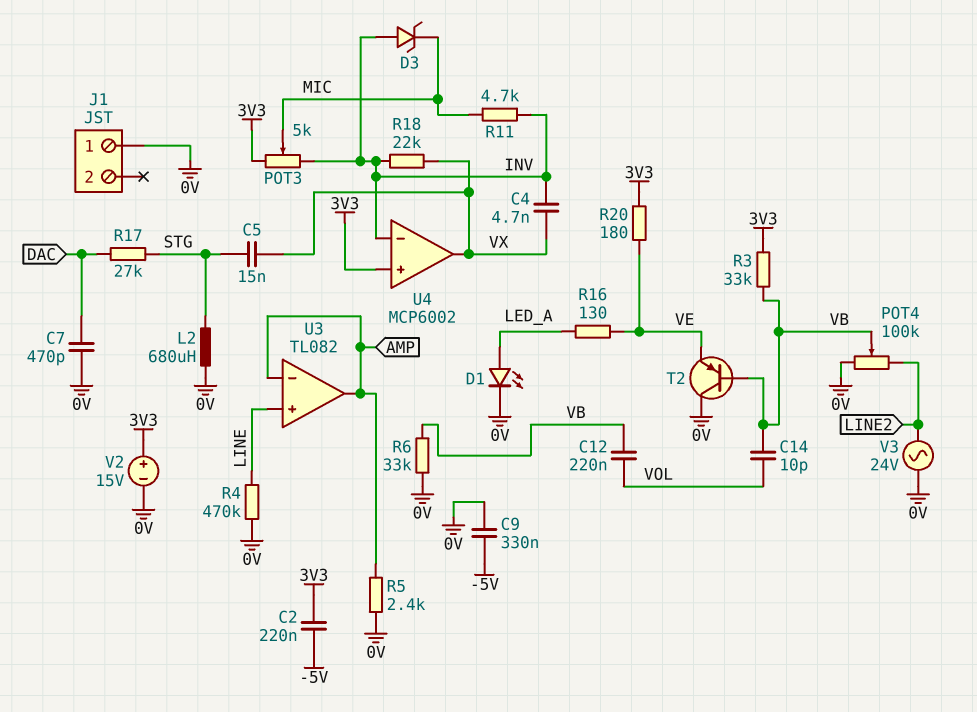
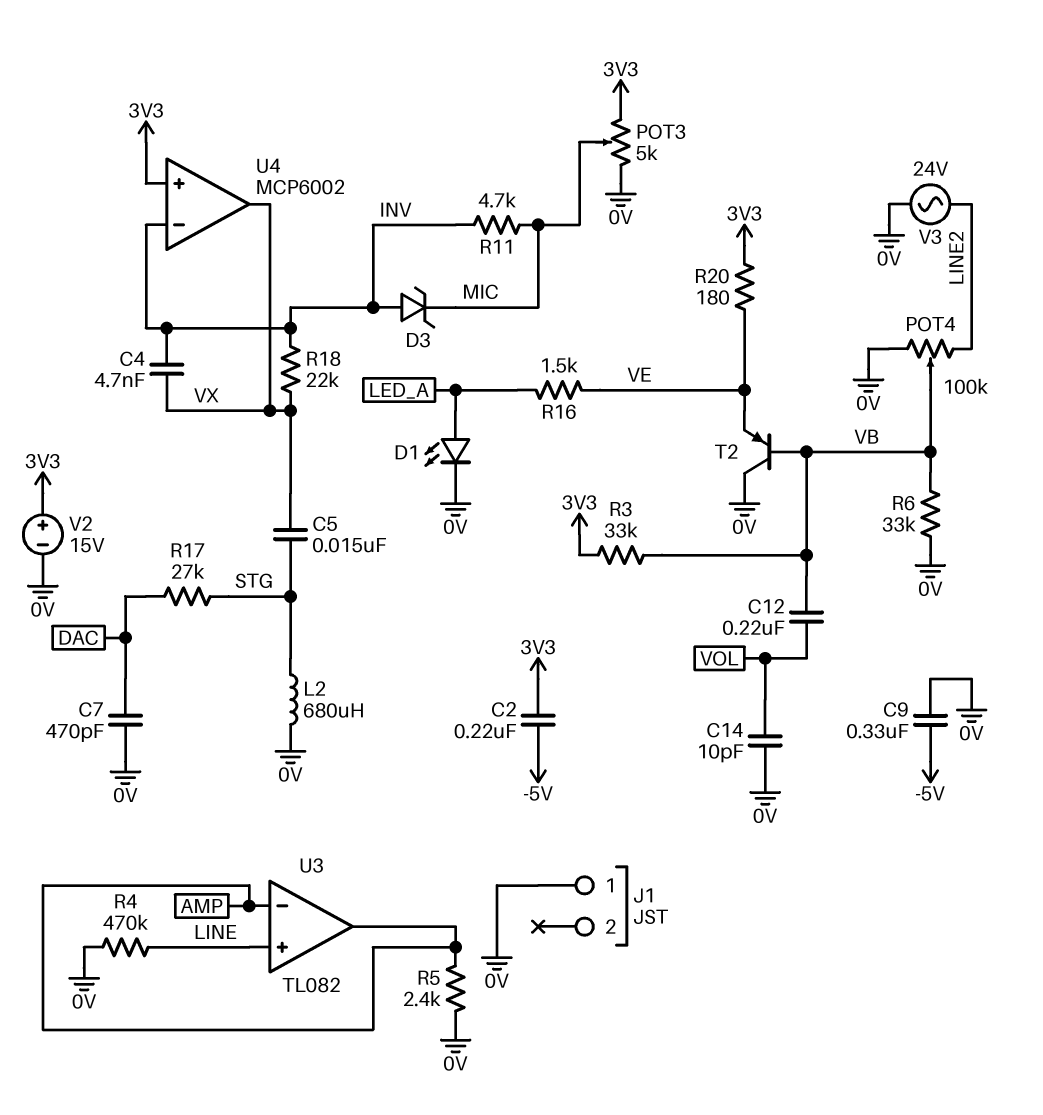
C14: 10pF (VB, VOL) -> 10pF (0V, VOL)
POT3: 5k (3V3, INV, wiper MIC) -> 5k (0V, 3V3, wiper MIC)
R16: 130 (LED_A, VE) -> 1.5k (LED_A, VE)

